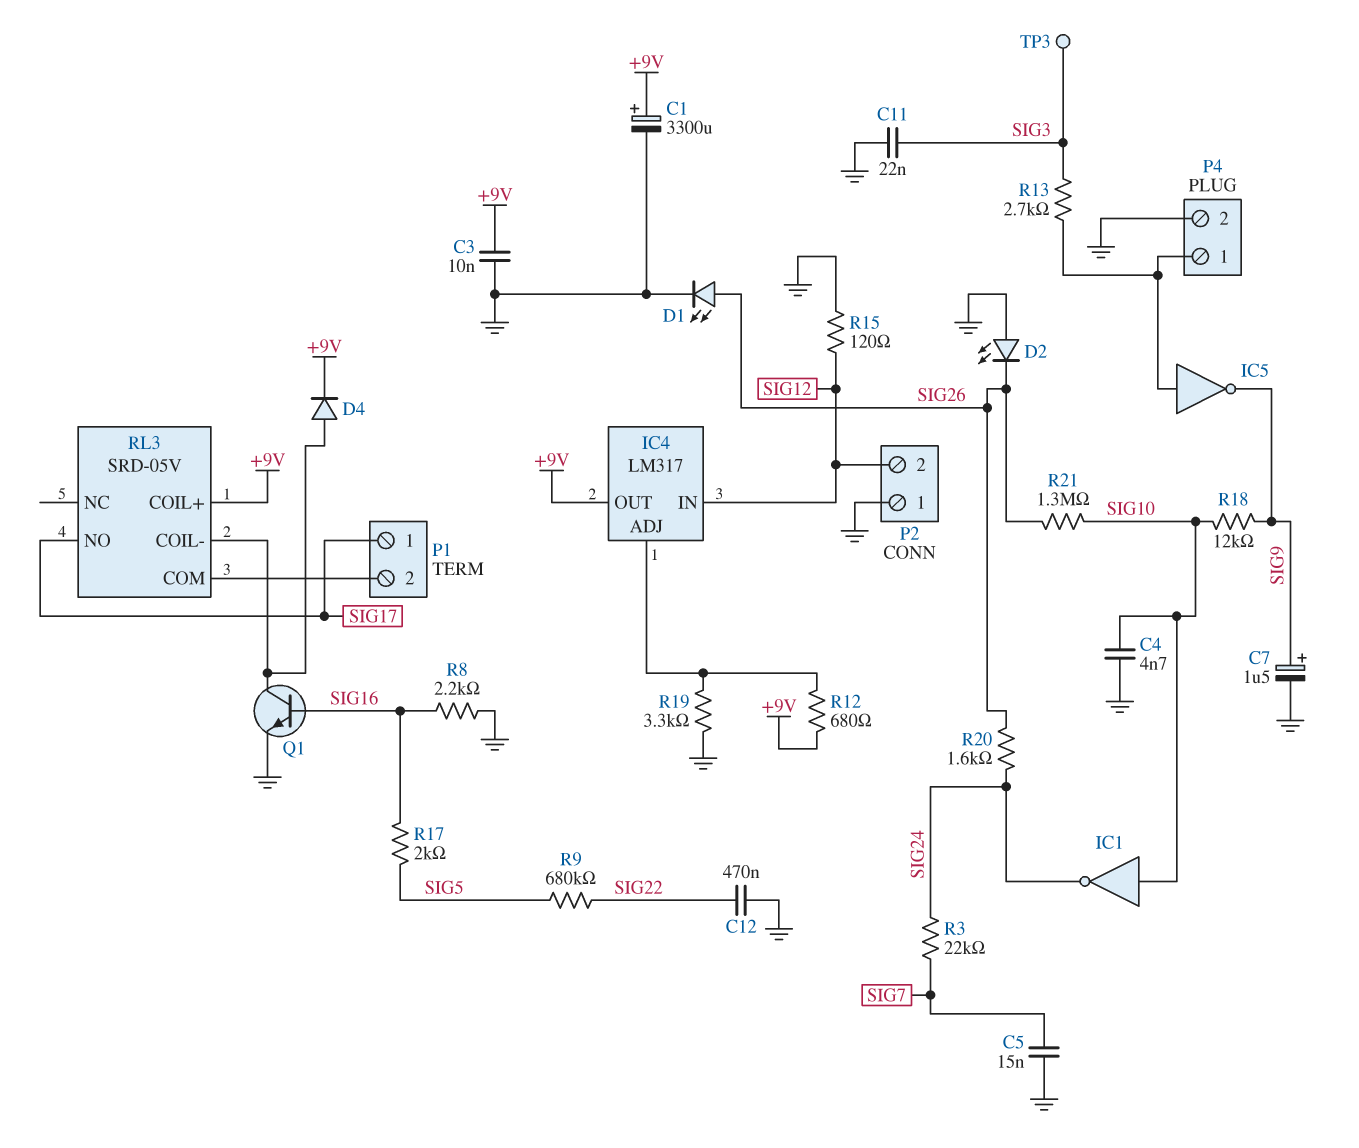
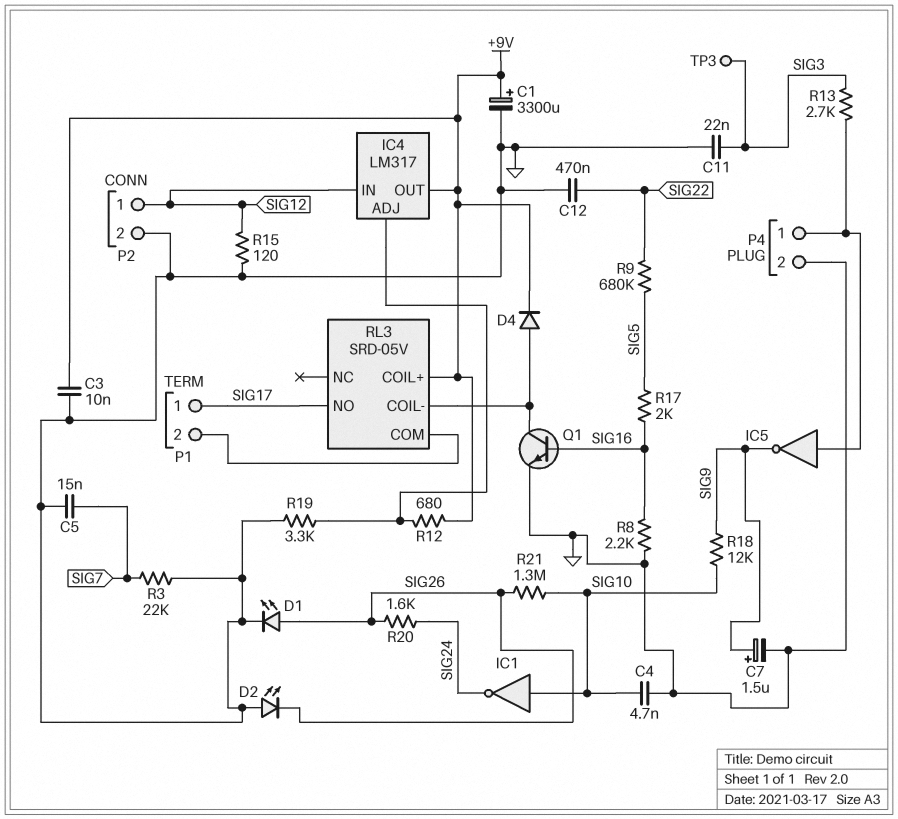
P2 pin 1: GND -> SIG12
P2 pin 2: SIG12 -> GND
R3: 22k (SIG7, SIG24) -> 22k (GND, SIG7)

